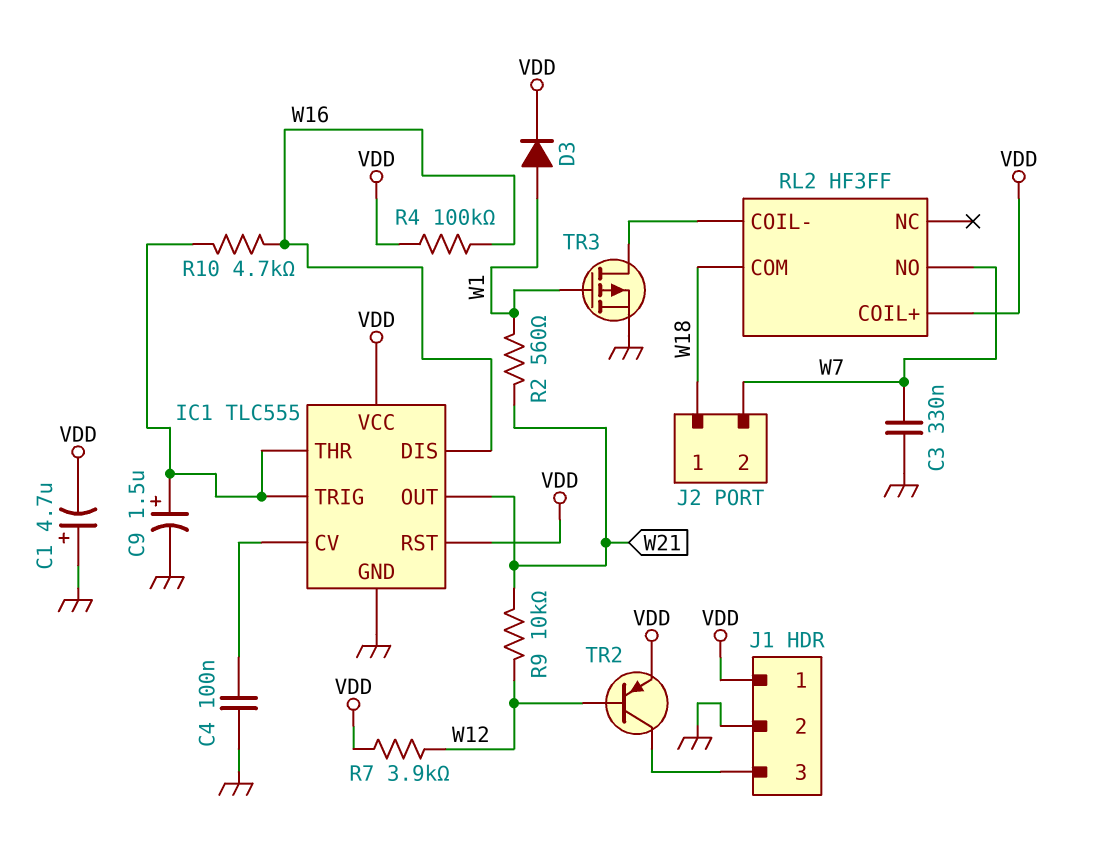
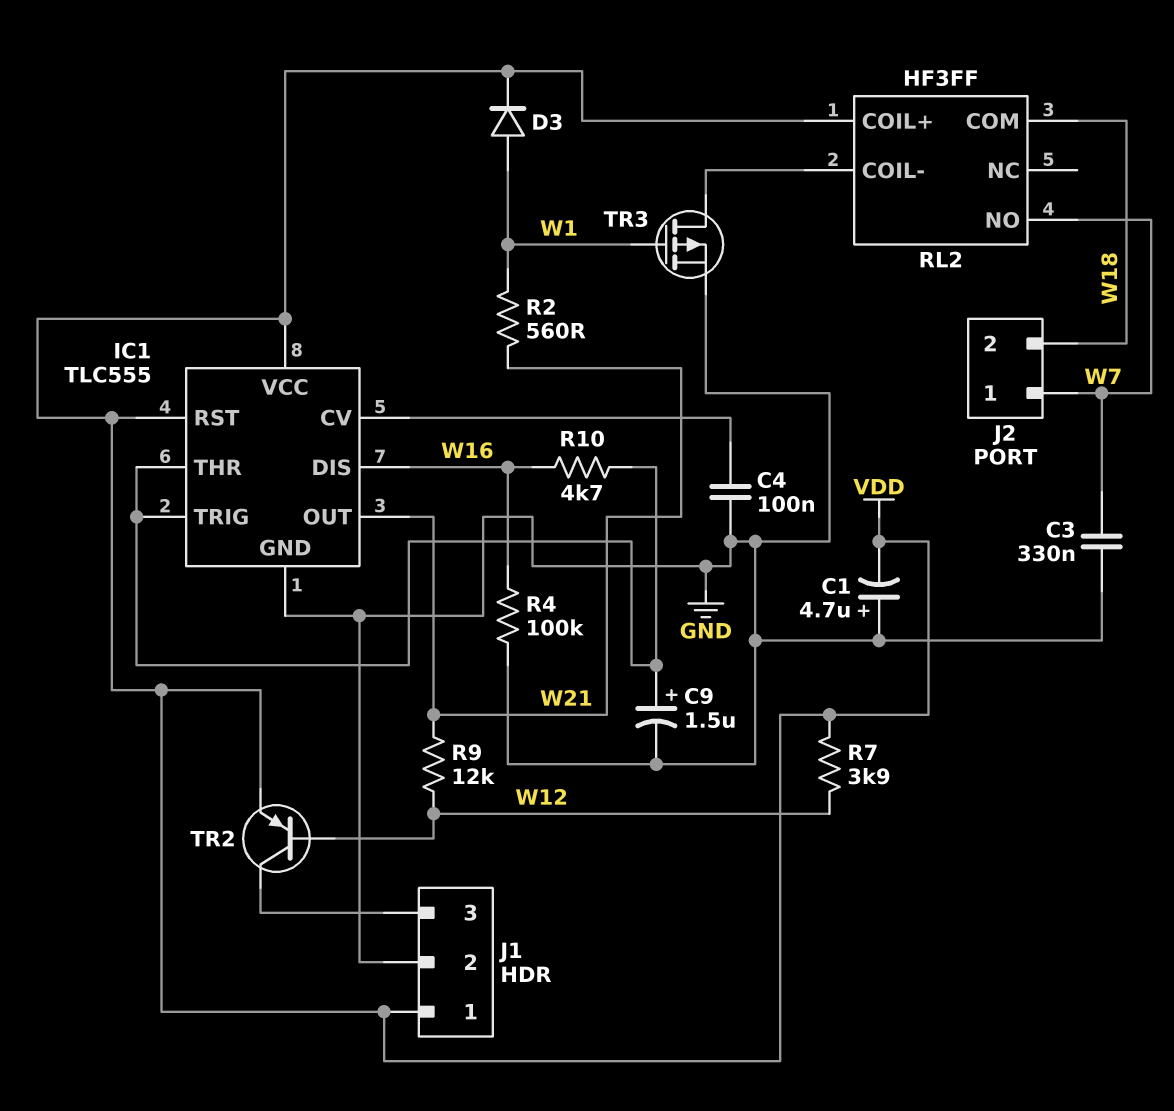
J2 pin 1: W18 -> W7
J2 pin 2: W7 -> W18
R4: 100k (VDD, W16) -> 100k (GND, W16)
R9: 10k (W12, W21) -> 12k (W12, W21)

